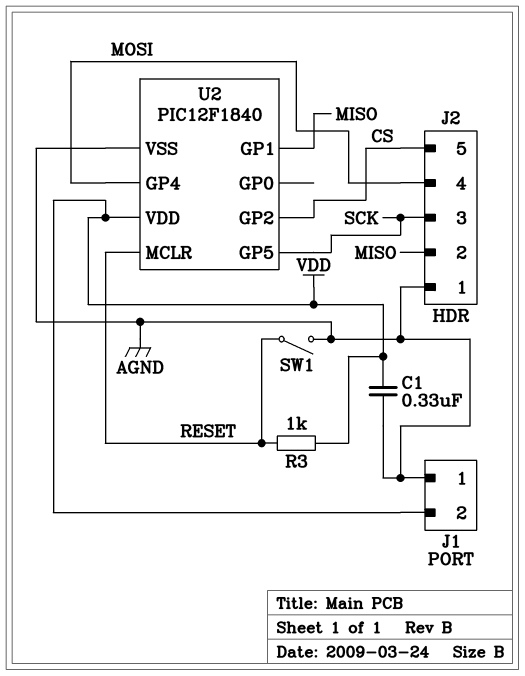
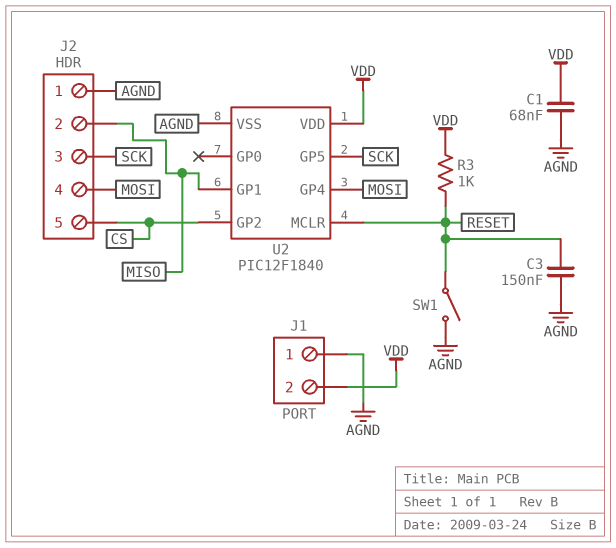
C1: 330nF (AGND, VDD) -> 68nF (AGND, VDD)
C3: none -> 150nF (AGND, RESET)

